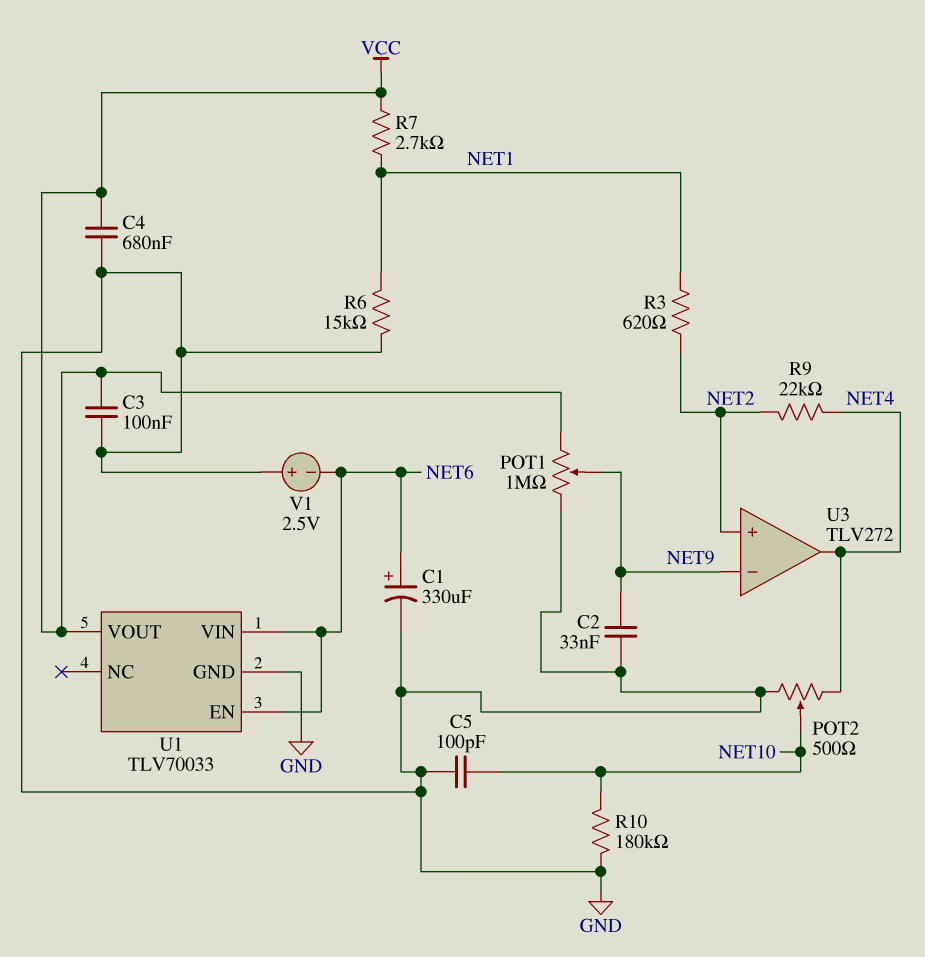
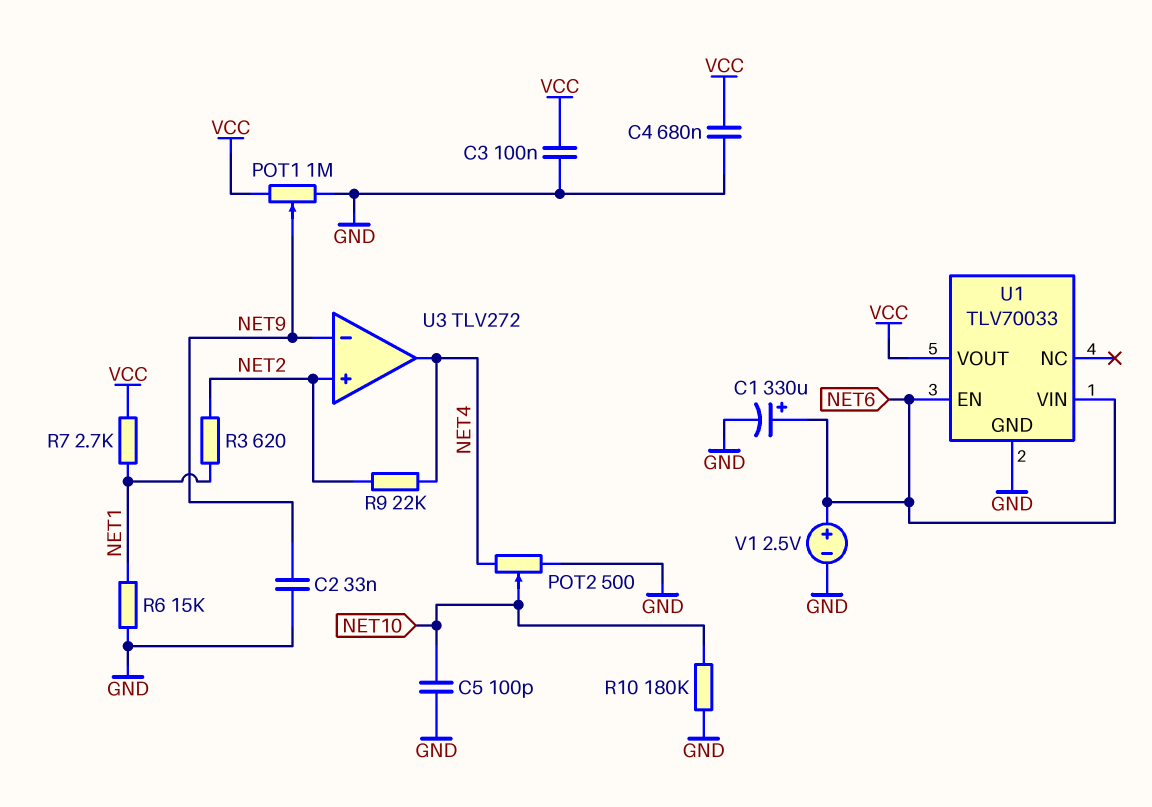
V1: 2.5V (plus GND, minus NET6) -> 2.5V (plus NET6, minus GND)

